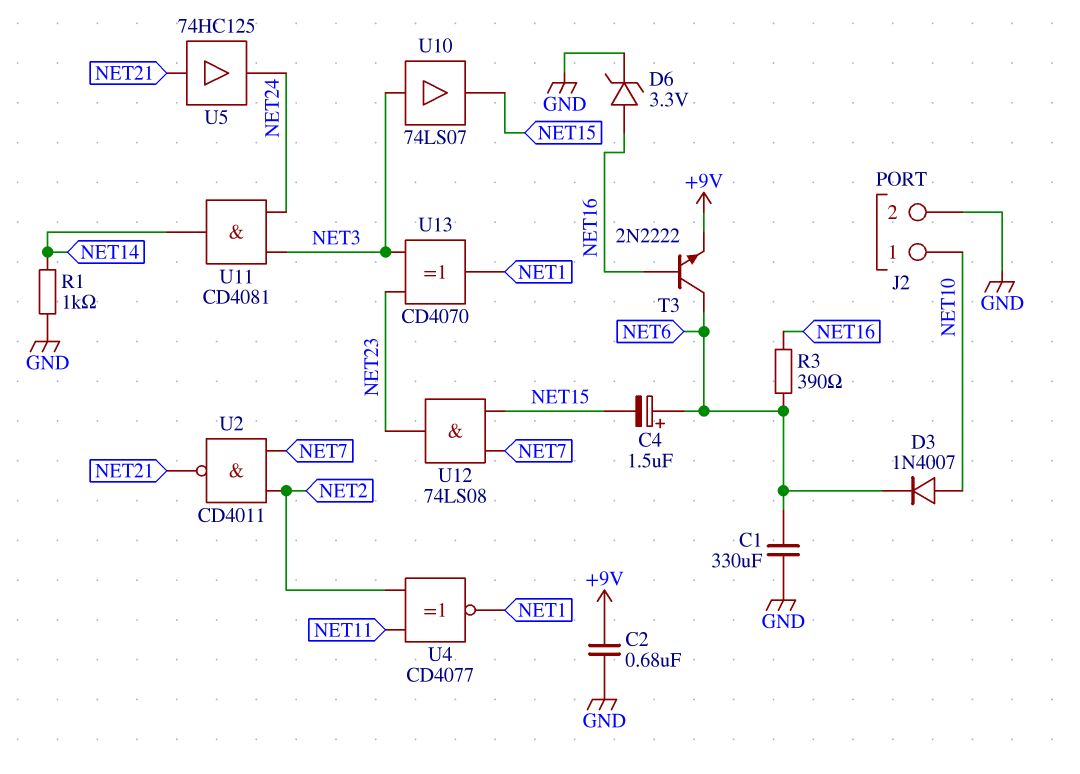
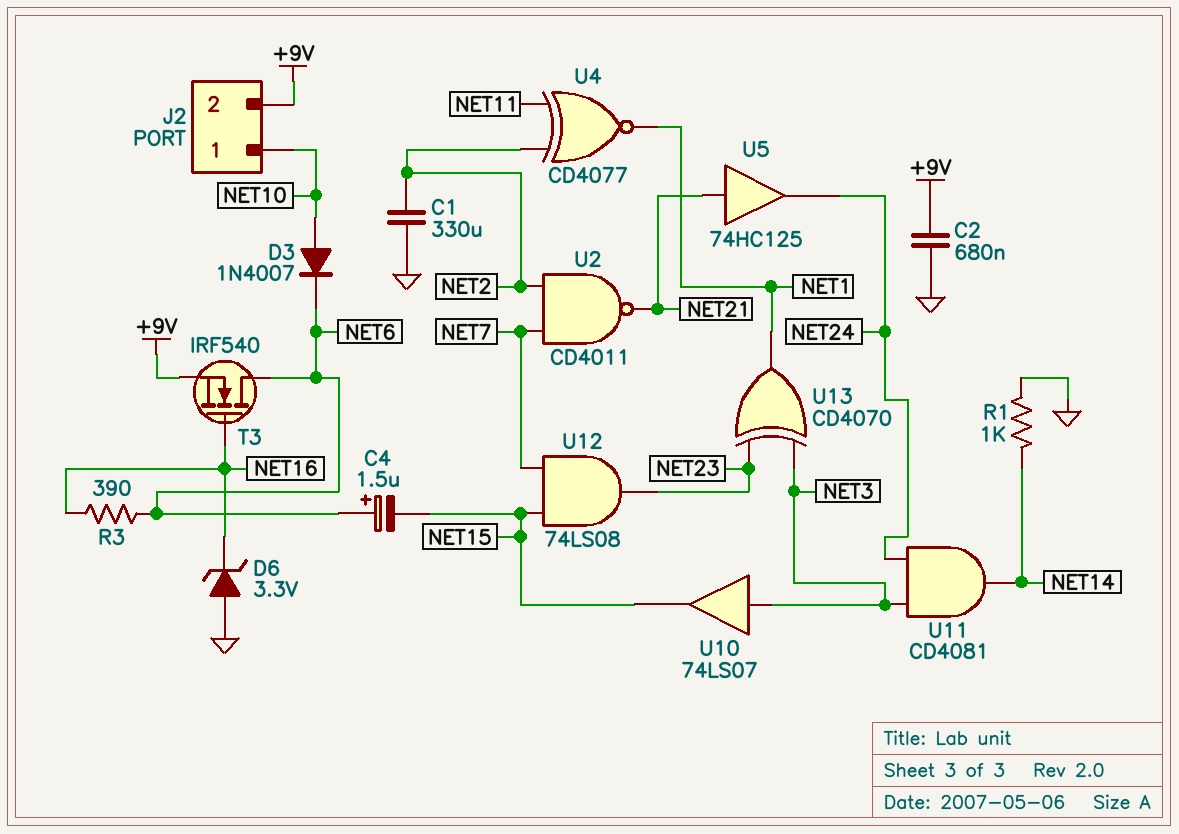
C1: 330uF (GND, NET6) -> 330uF (GND, NET2)
D6: zener 3.3V (A NET16, K GND) -> zener 3.3V (A GND, K NET16)
J2 pin 2: GND -> +9V
T3: NPN 2N2222 (B NET16, C NET6, E +9V) -> NMOS IRF540 (G NET16, D NET6, S +9V)

